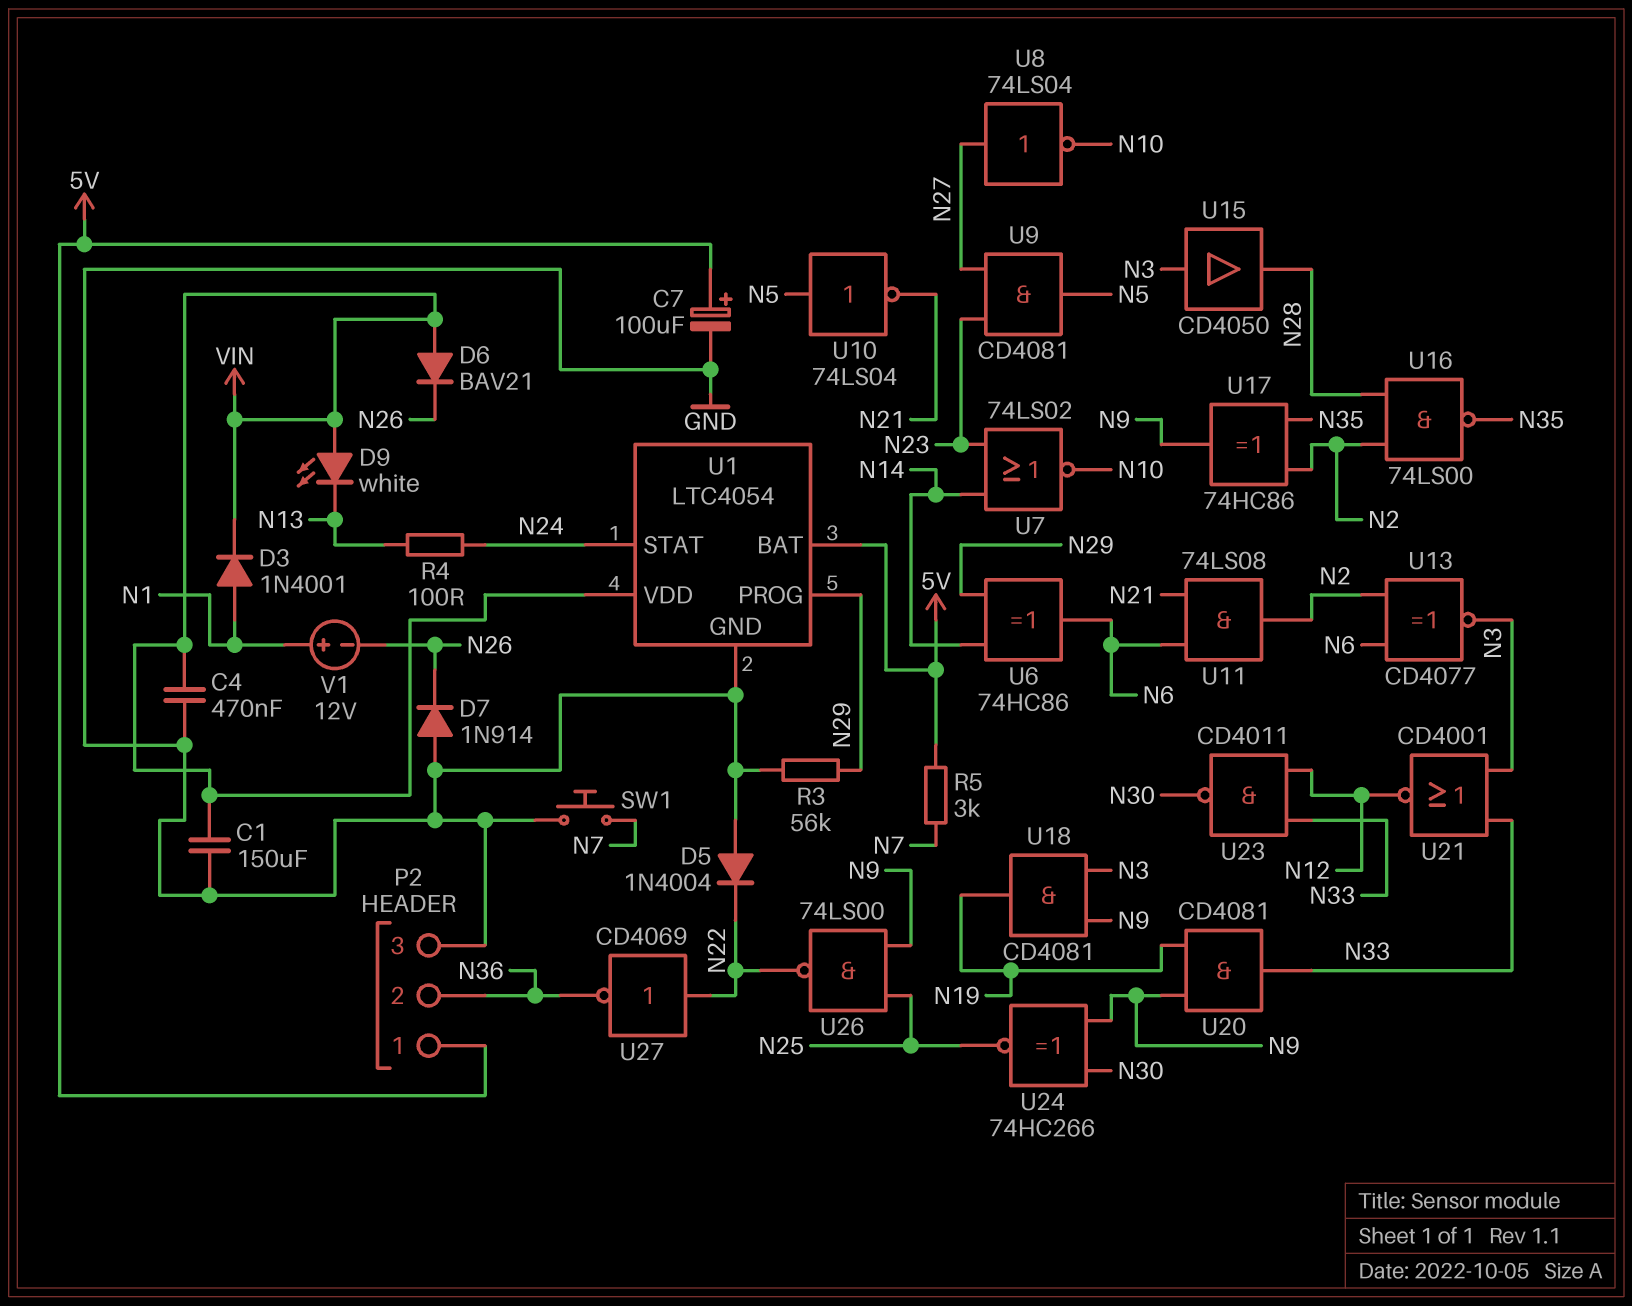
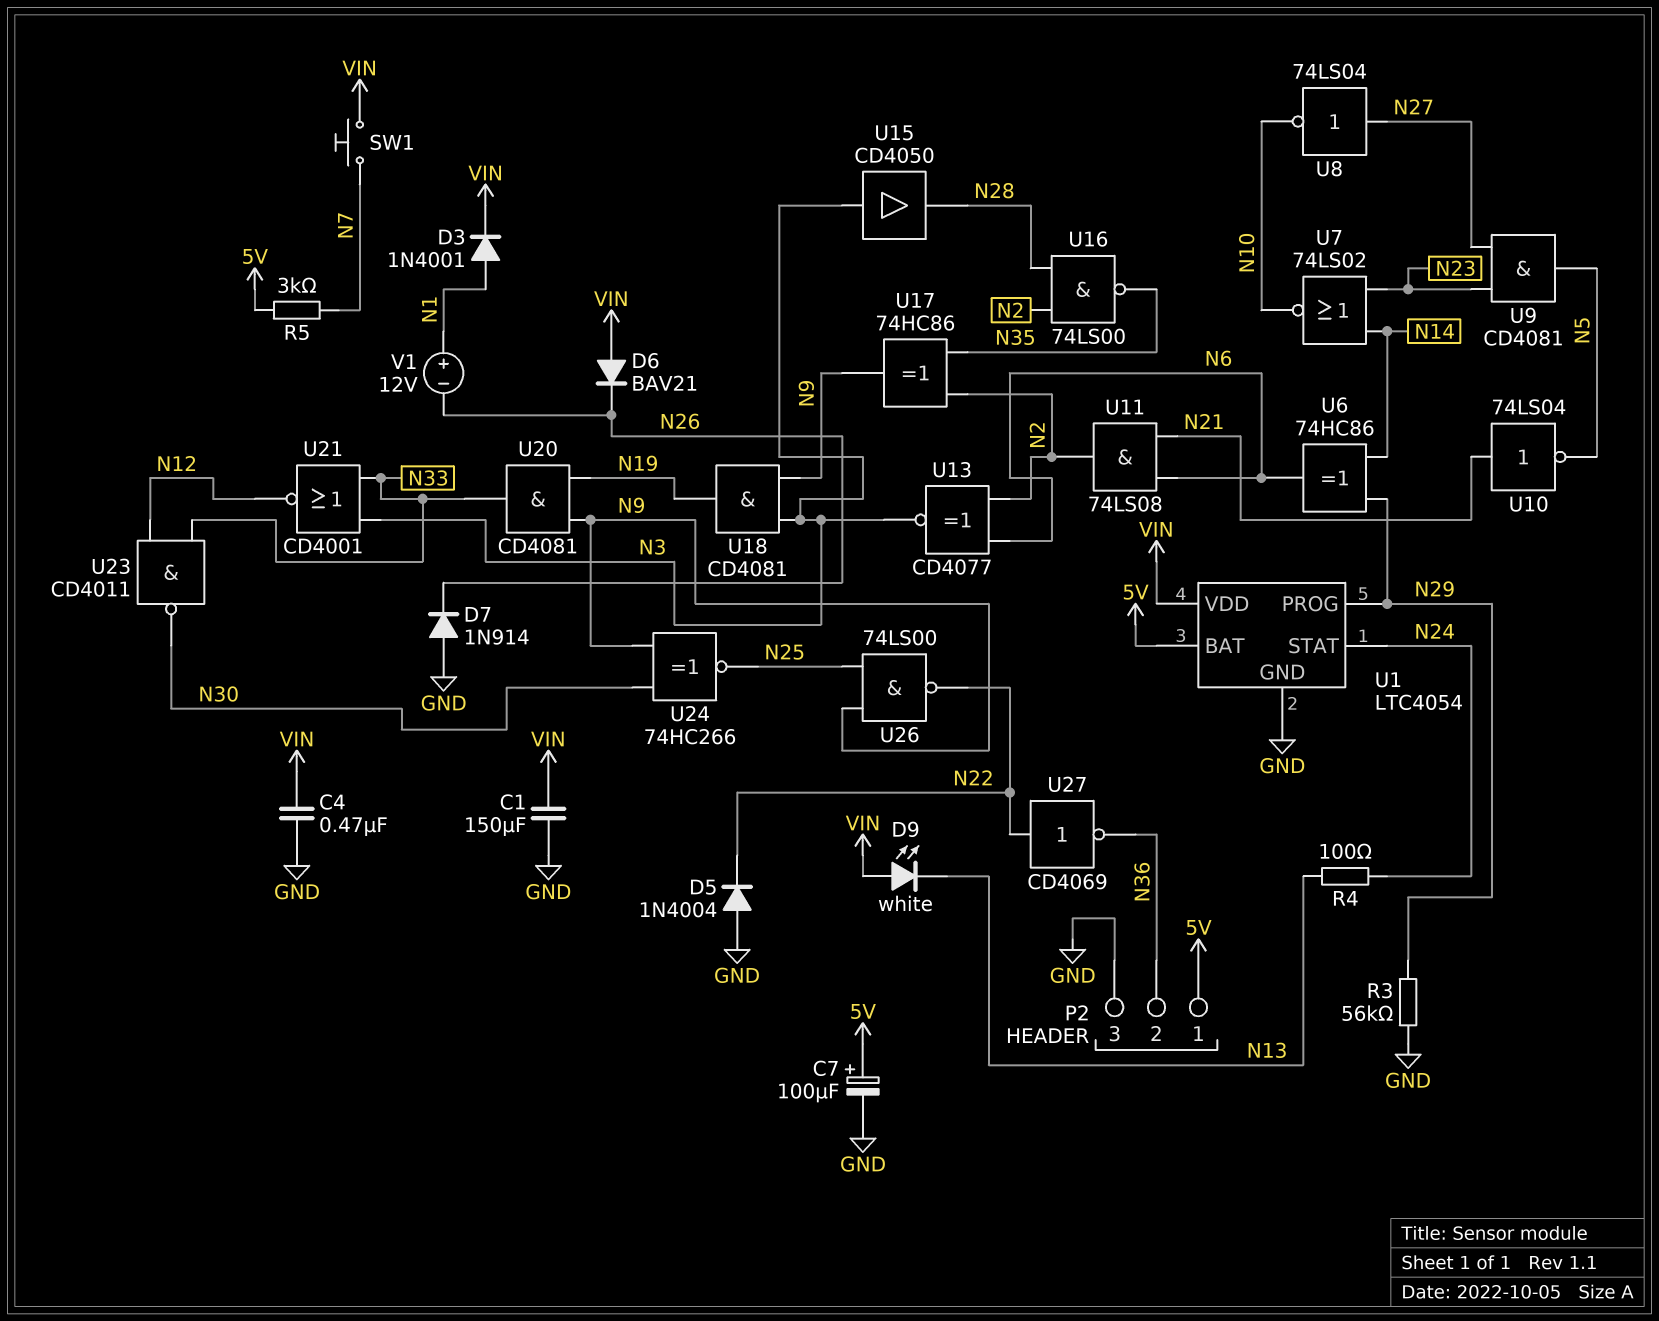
SW1: button (GND, N7) -> button (N7, VIN)
U10: NOT 74LS04 (in N5, out N21) -> NOT 74LS04 (in N21, out N5)

